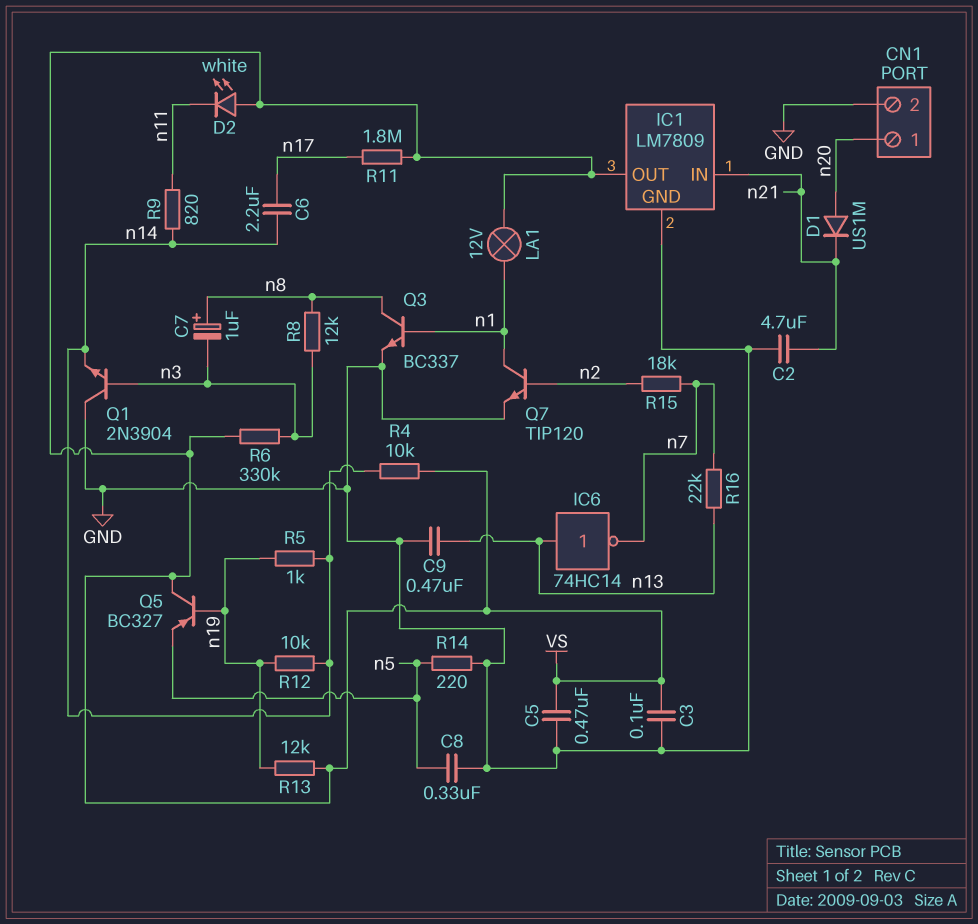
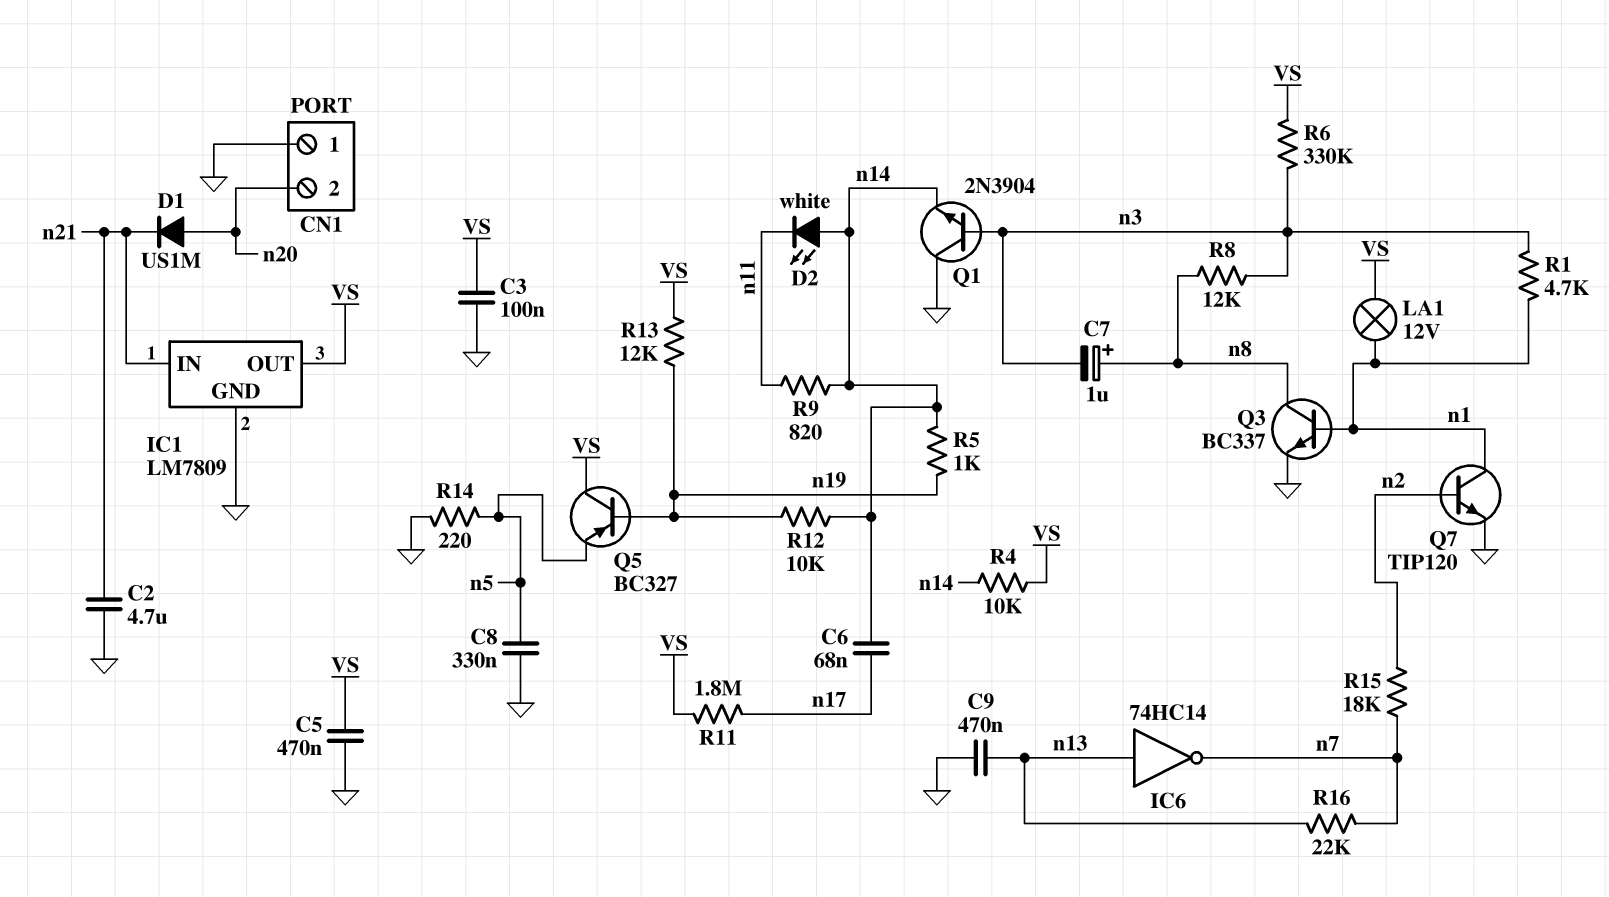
C6: 2.2uF (n14, n17) -> 68nF (n14, n17)
CN1 pin 1: n20 -> GND
CN1 pin 2: GND -> n20
D2: LED white (A VS, K n11) -> LED white (A n14, K n11)
R1: none -> 4.7k (n1, n3)

